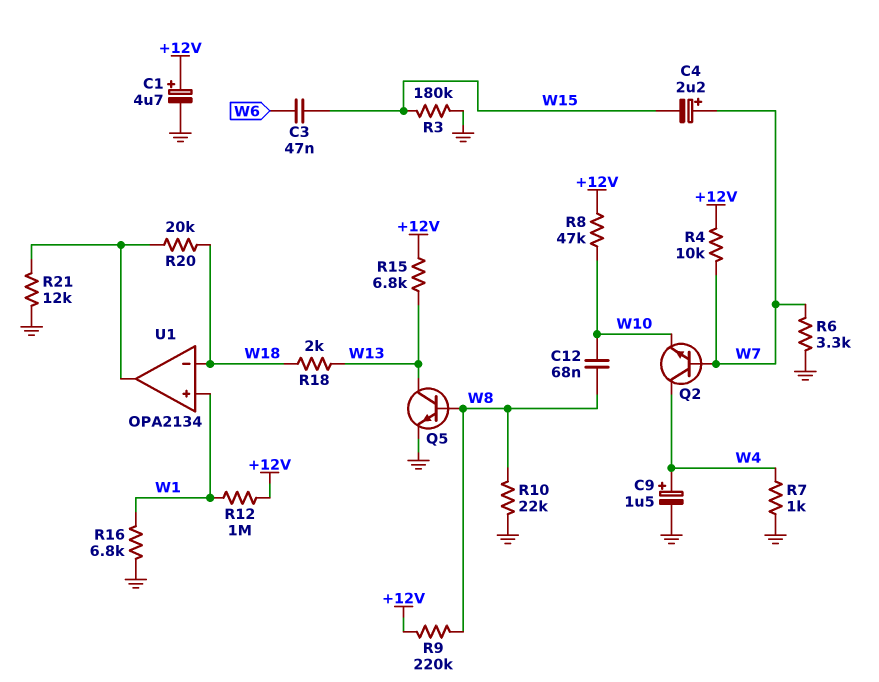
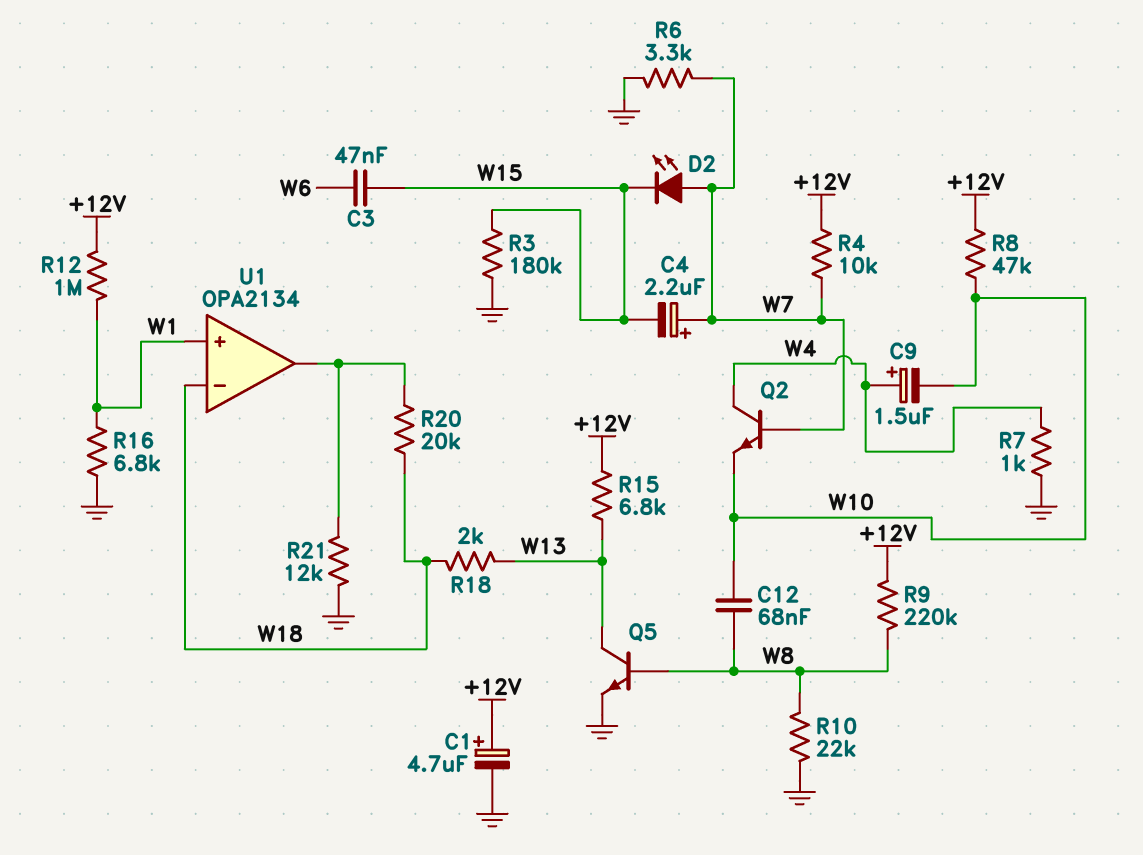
C9: 1.5uF (plus W4, minus GND) -> 1.5uF (plus W4, minus W10)
D2: none -> LED (A W7, K W15)

